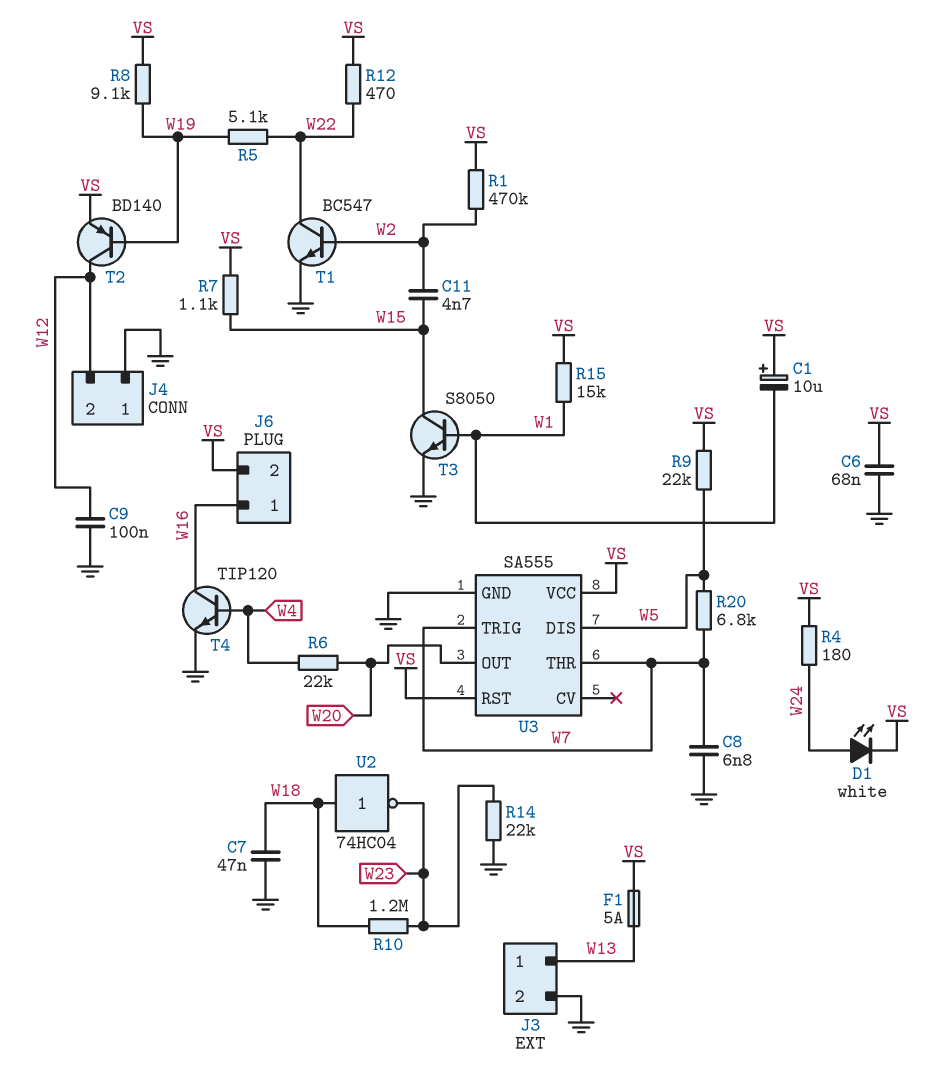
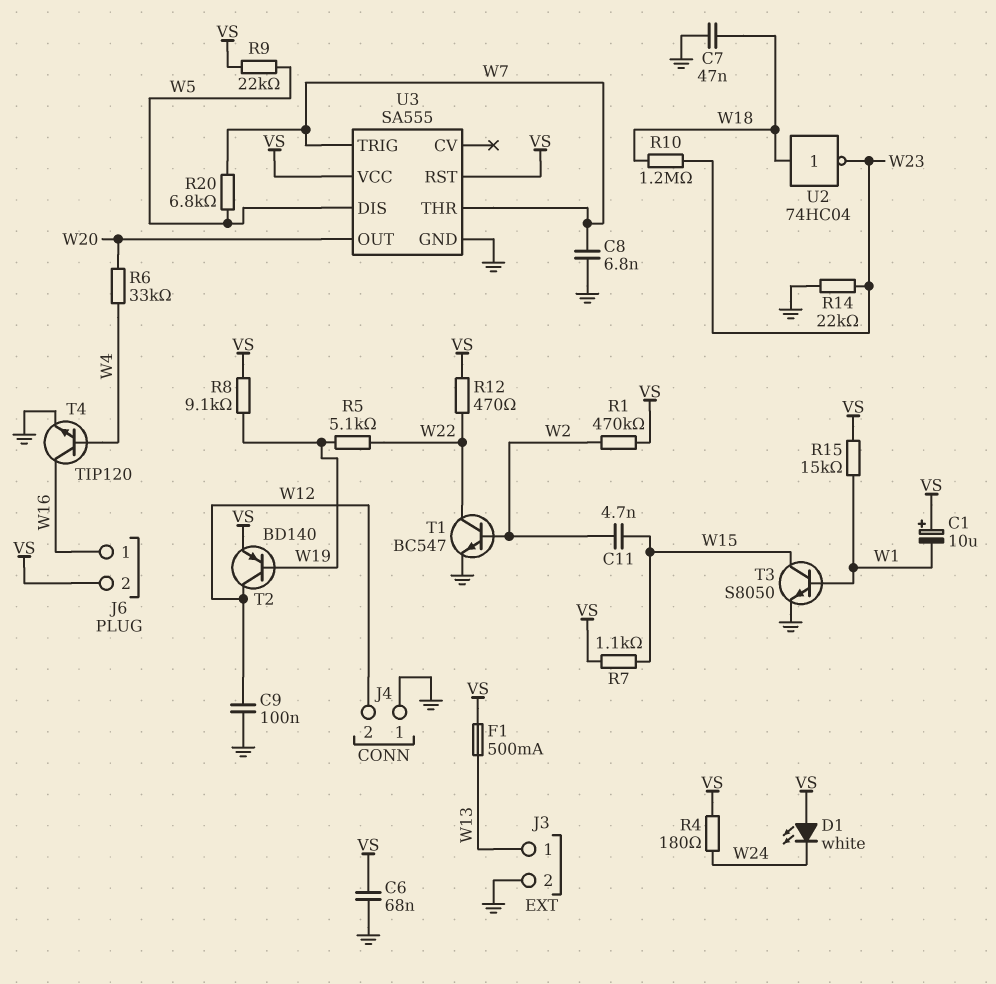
D1: LED white (A W24, K VS) -> LED white (A VS, K W24)
F1: 5A (VS, W13) -> 500mA (VS, W13)
R6: 22k (W4, W20) -> 33k (W4, W20)

